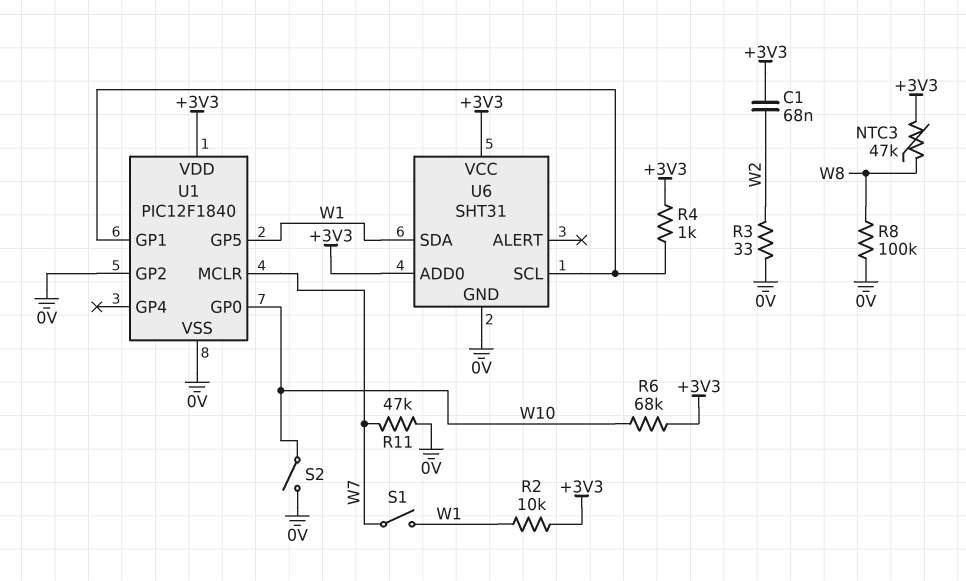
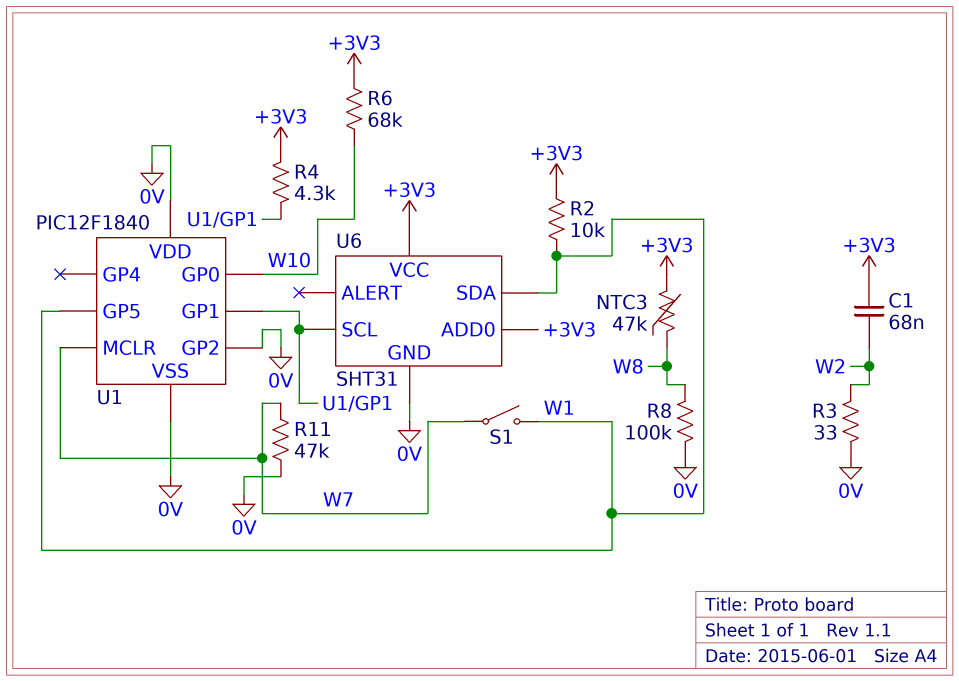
R4: 1k (+3V3, U1/GP1) -> 4.3k (+3V3, U1/GP1)
S2: switch (0V, W10) -> none
U1 pin VDD: +3V3 -> 0V

